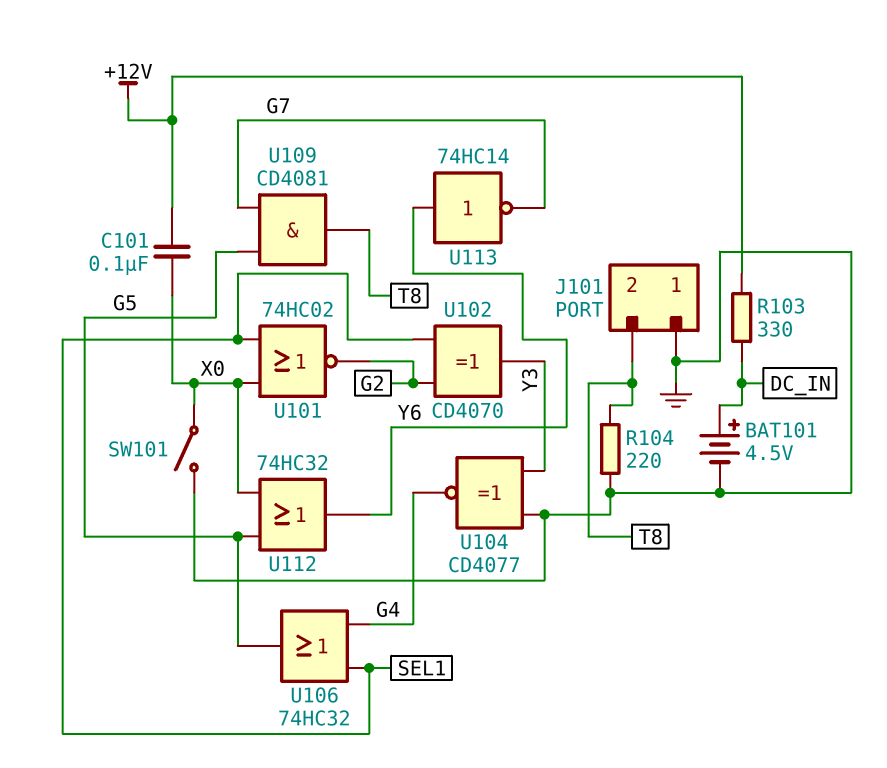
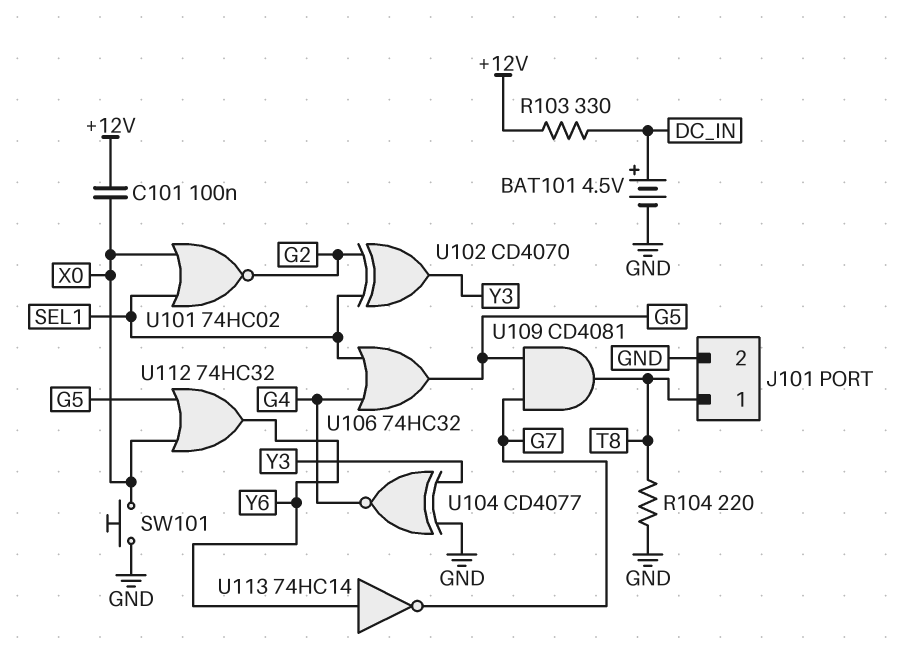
J101 pin 1: GND -> T8
J101 pin 2: T8 -> GND
SW101: switch (GND, X0) -> button (GND, X0)

